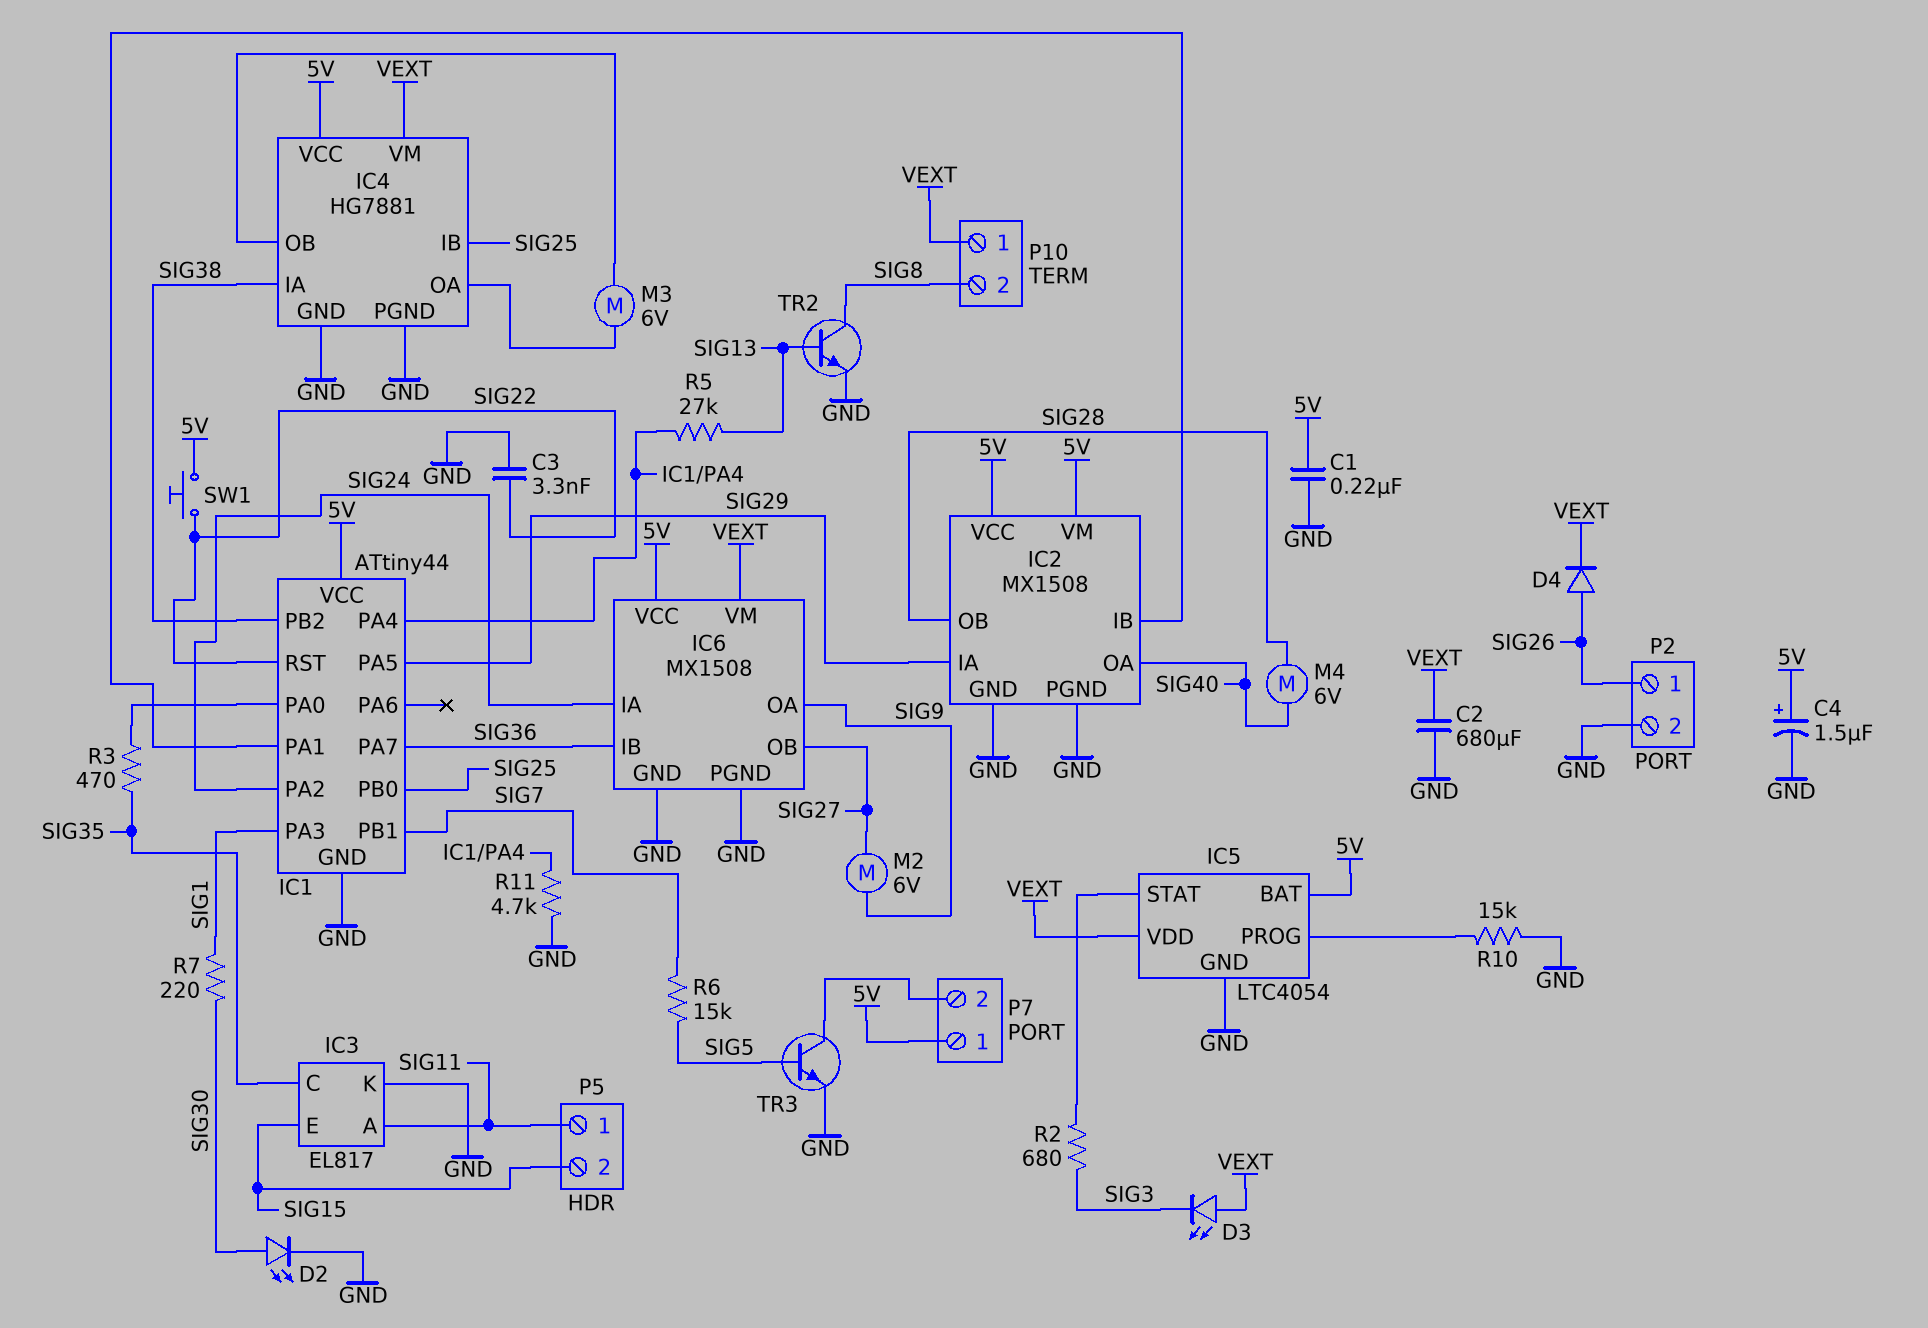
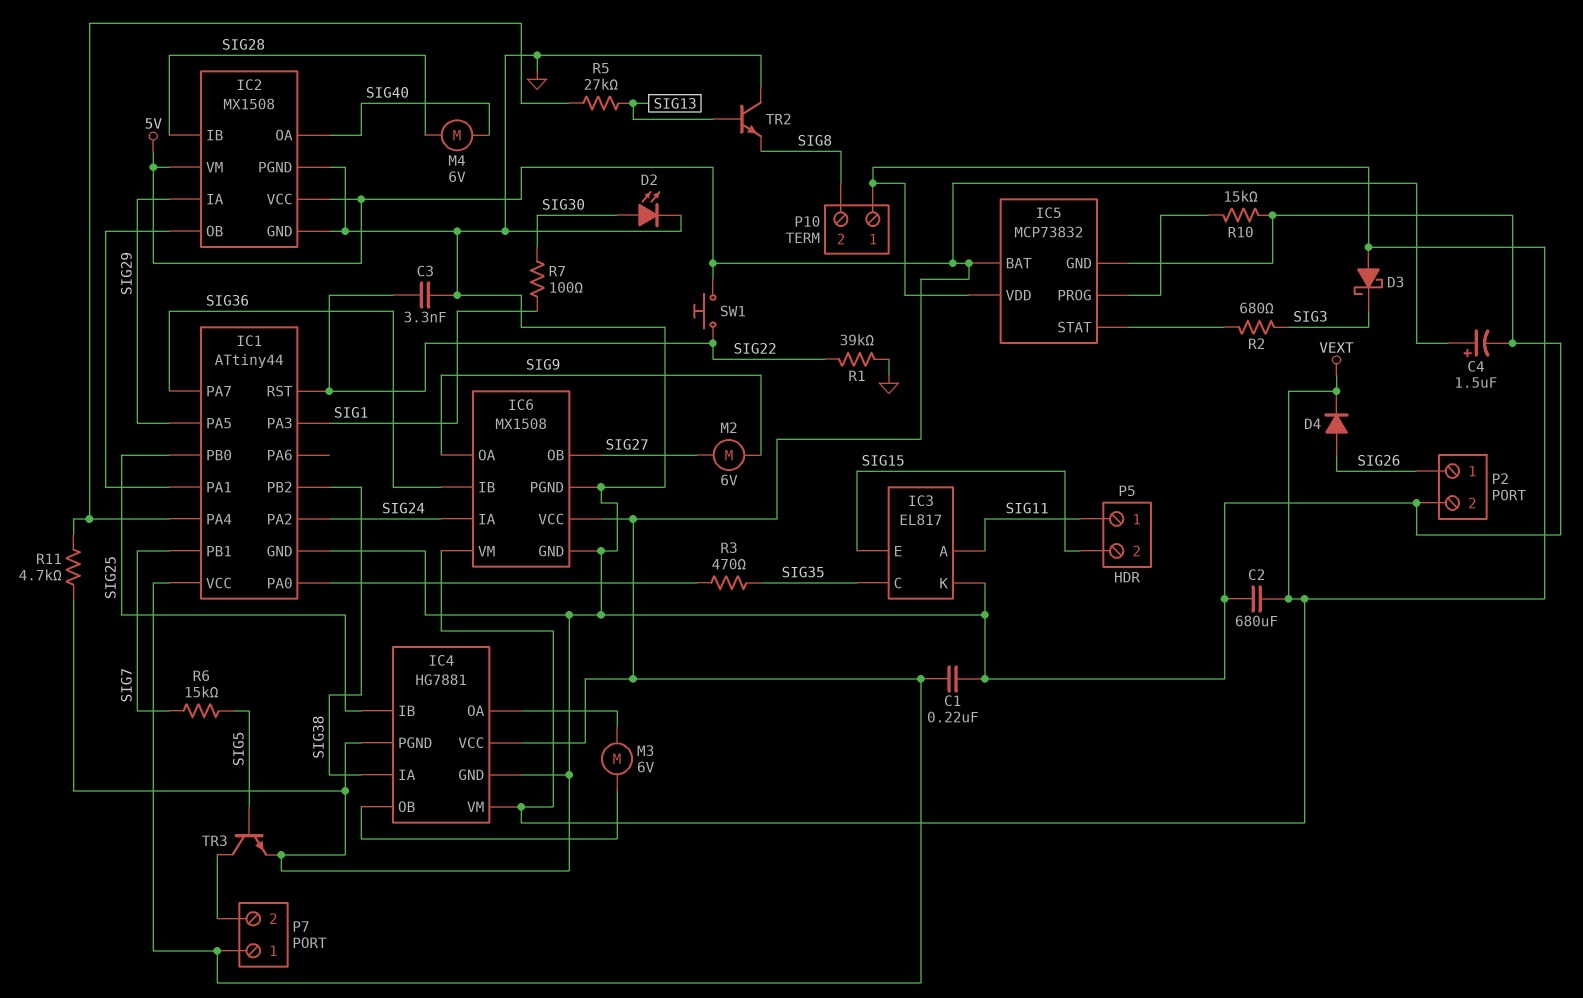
D3: LED (A VEXT, K SIG3) -> schottky (A VEXT, K SIG3)
IC2 pin IB: IC1/PA1 -> SIG28
IC2 pin OB: SIG28 -> IC1/PA1
IC5: LTC4054 -> MCP73832
R1: none -> 39k (GND, SIG22)
R7: 220 (SIG1, SIG30) -> 100 (SIG1, SIG30)
TR2: NPN (B SIG13, C SIG8, E GND) -> NPN (B SIG13, C GND, E SIG8)

